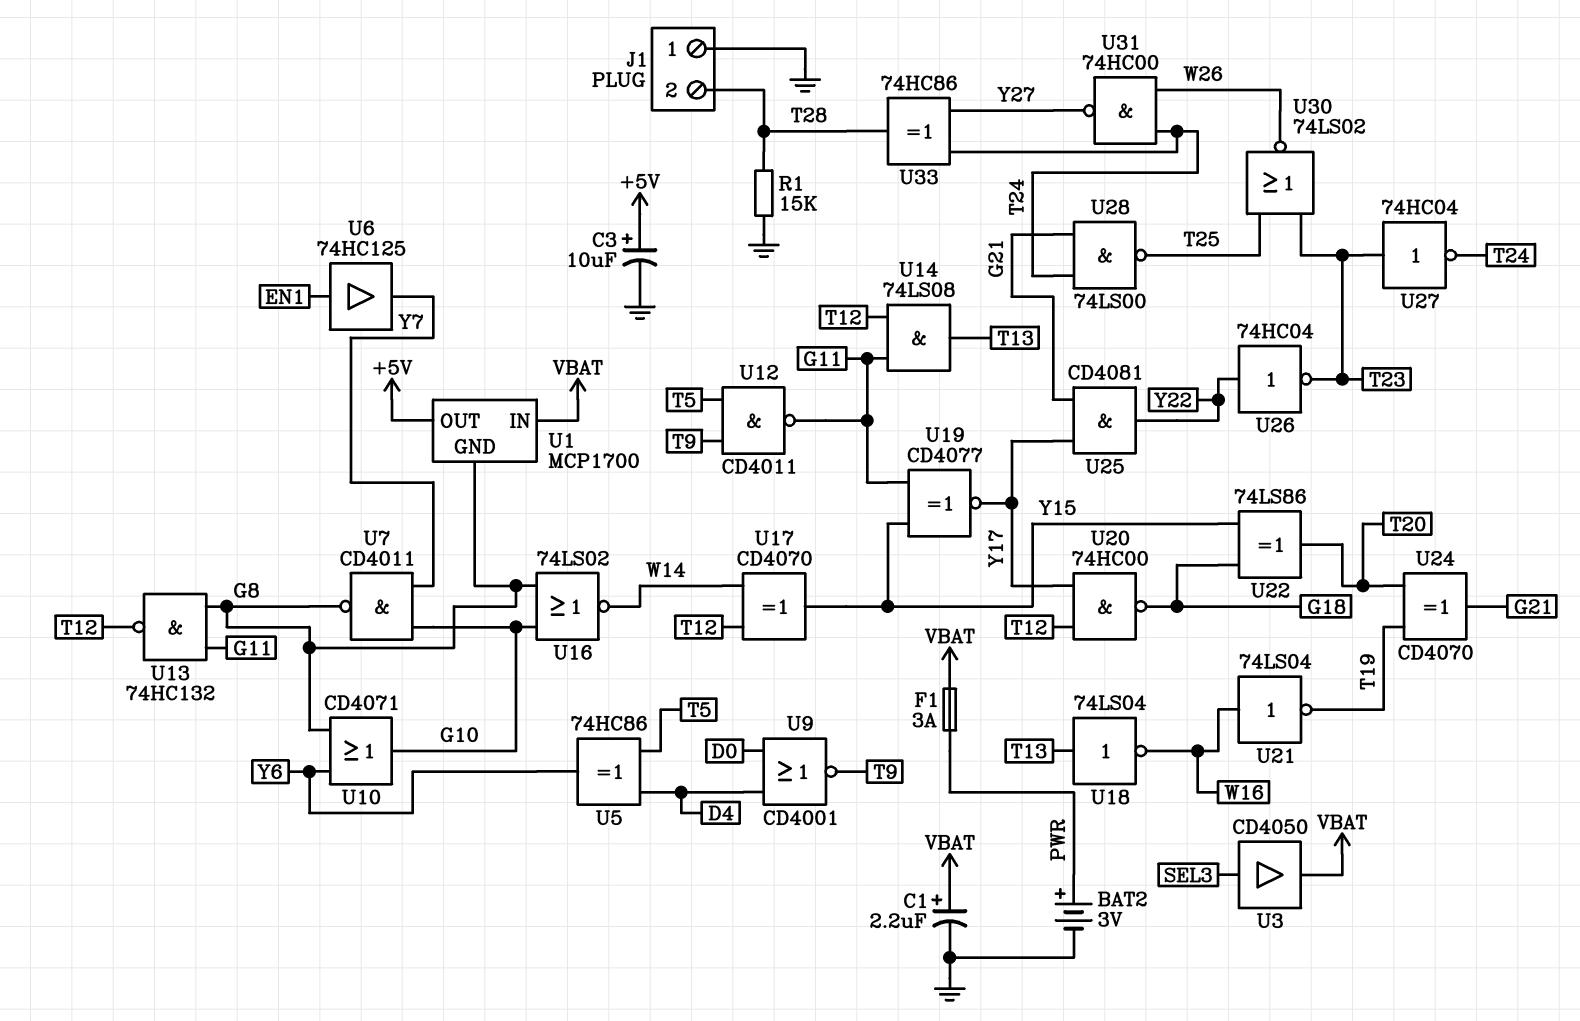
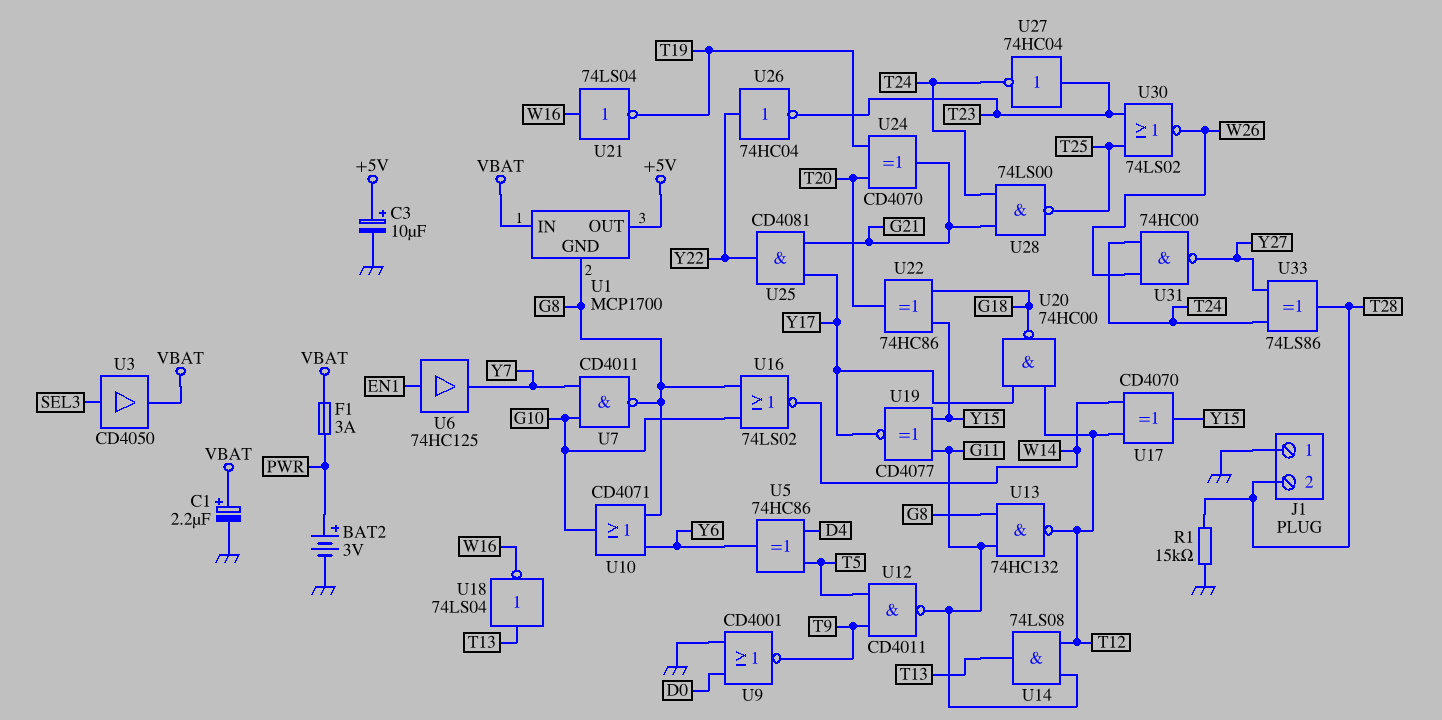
U9: NOR CD4001 (in D0, in D4, out T9) -> NOR CD4001 (in D0, in GND, out T9)
U22: XOR 74LS86 (in G18, in Y15, out T20) -> XOR 74HC86 (in G18, in Y15, out T20)
U33: XOR 74HC86 (in T24, in Y27, out T28) -> XOR 74LS86 (in T24, in Y27, out T28)

